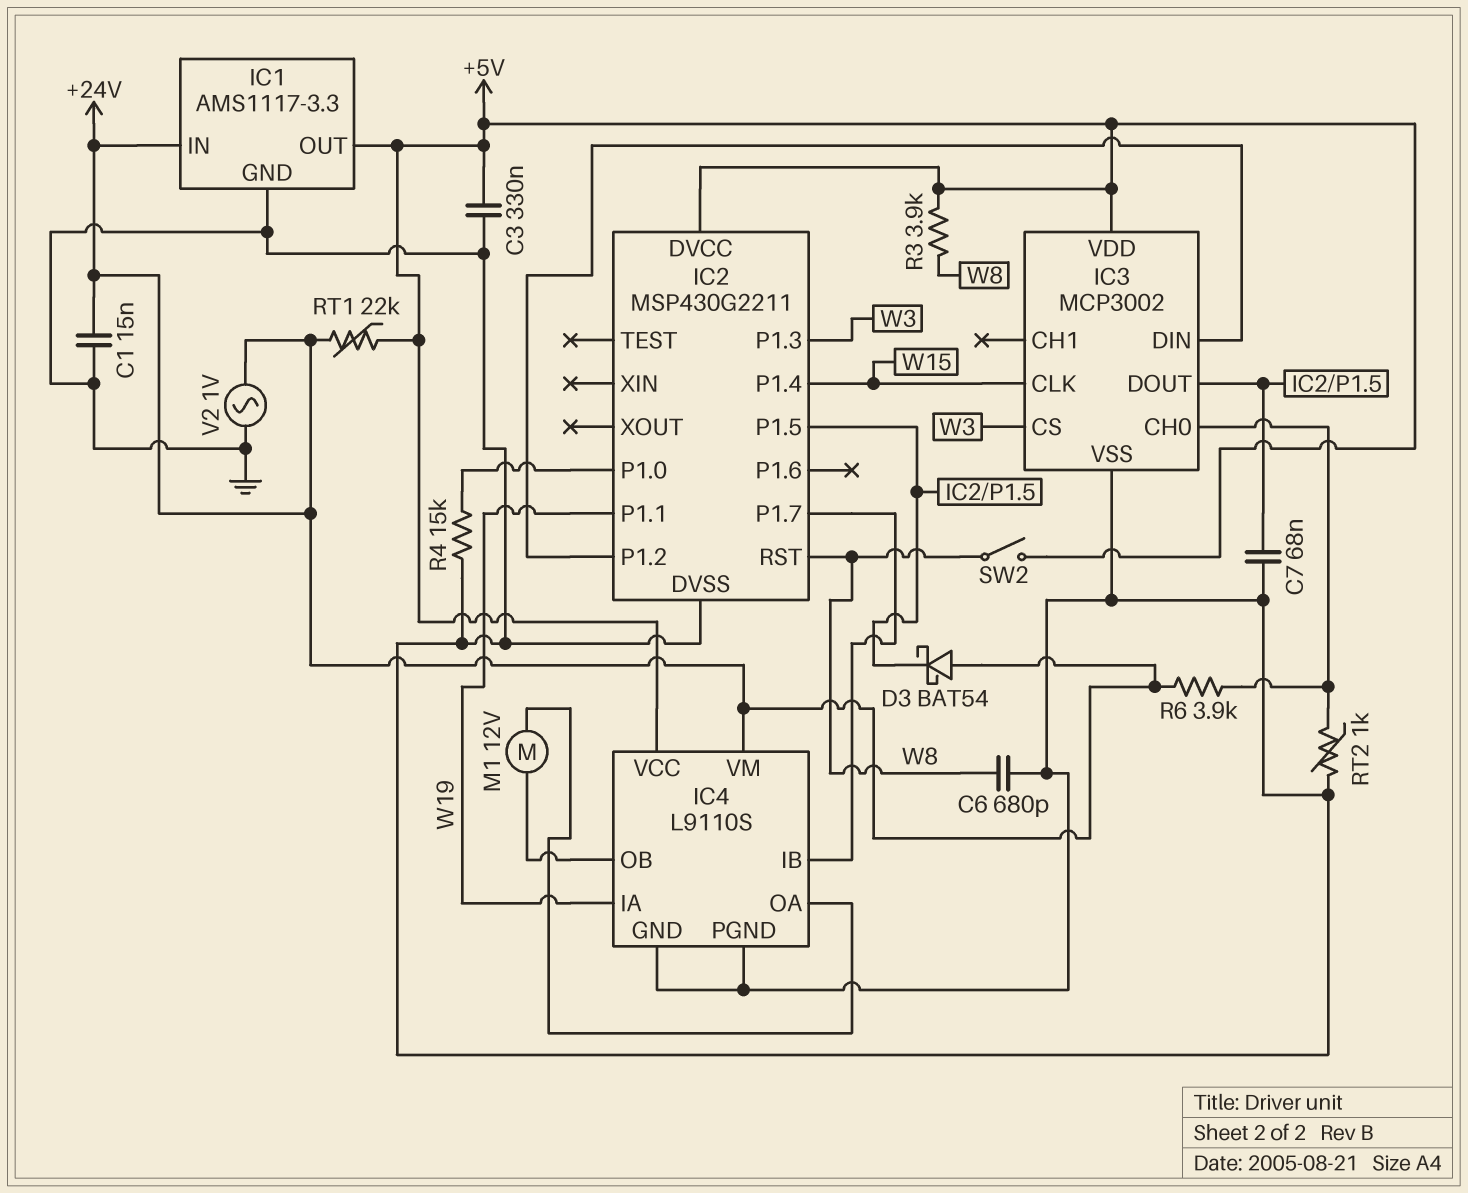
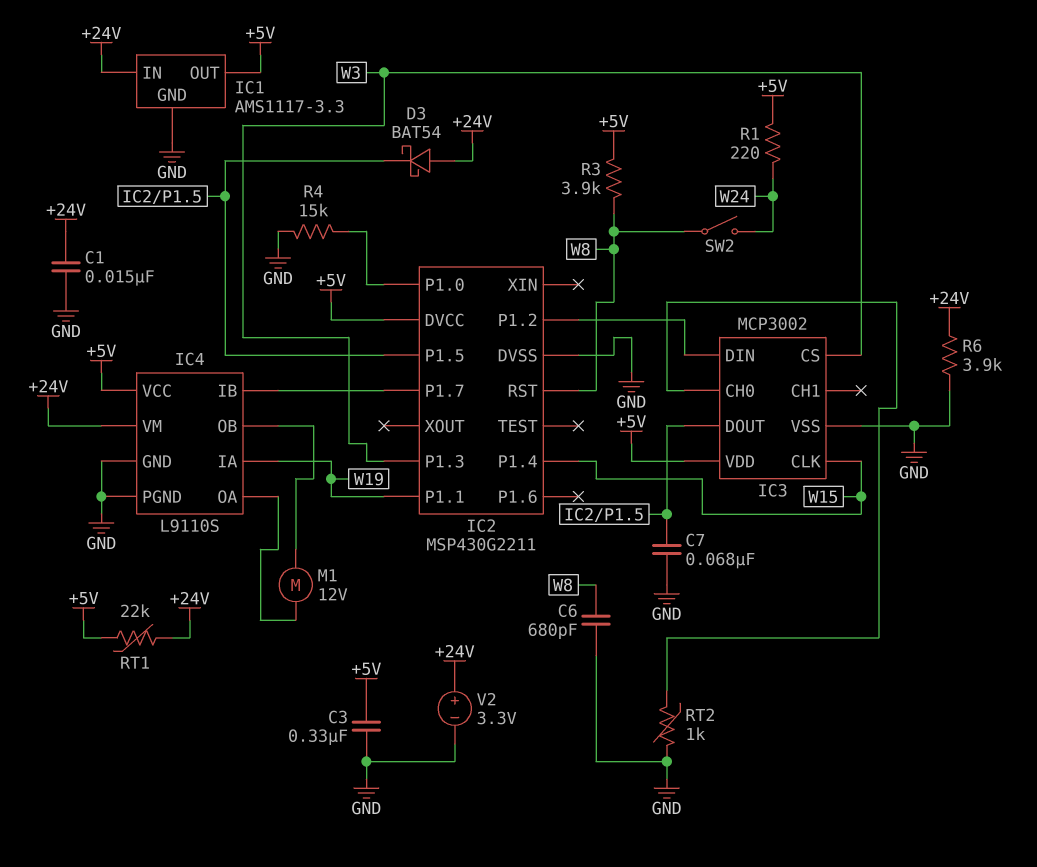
R1: none -> 220 (+5V, W24)
R6: 3.9k (+24V, IC3/CH0) -> 3.9k (+24V, GND)
SW2: switch (+5V, W8) -> switch (W8, W24)
V2: AC 1V (+24V, GND) -> 3.3V (plus +24V, minus GND)

